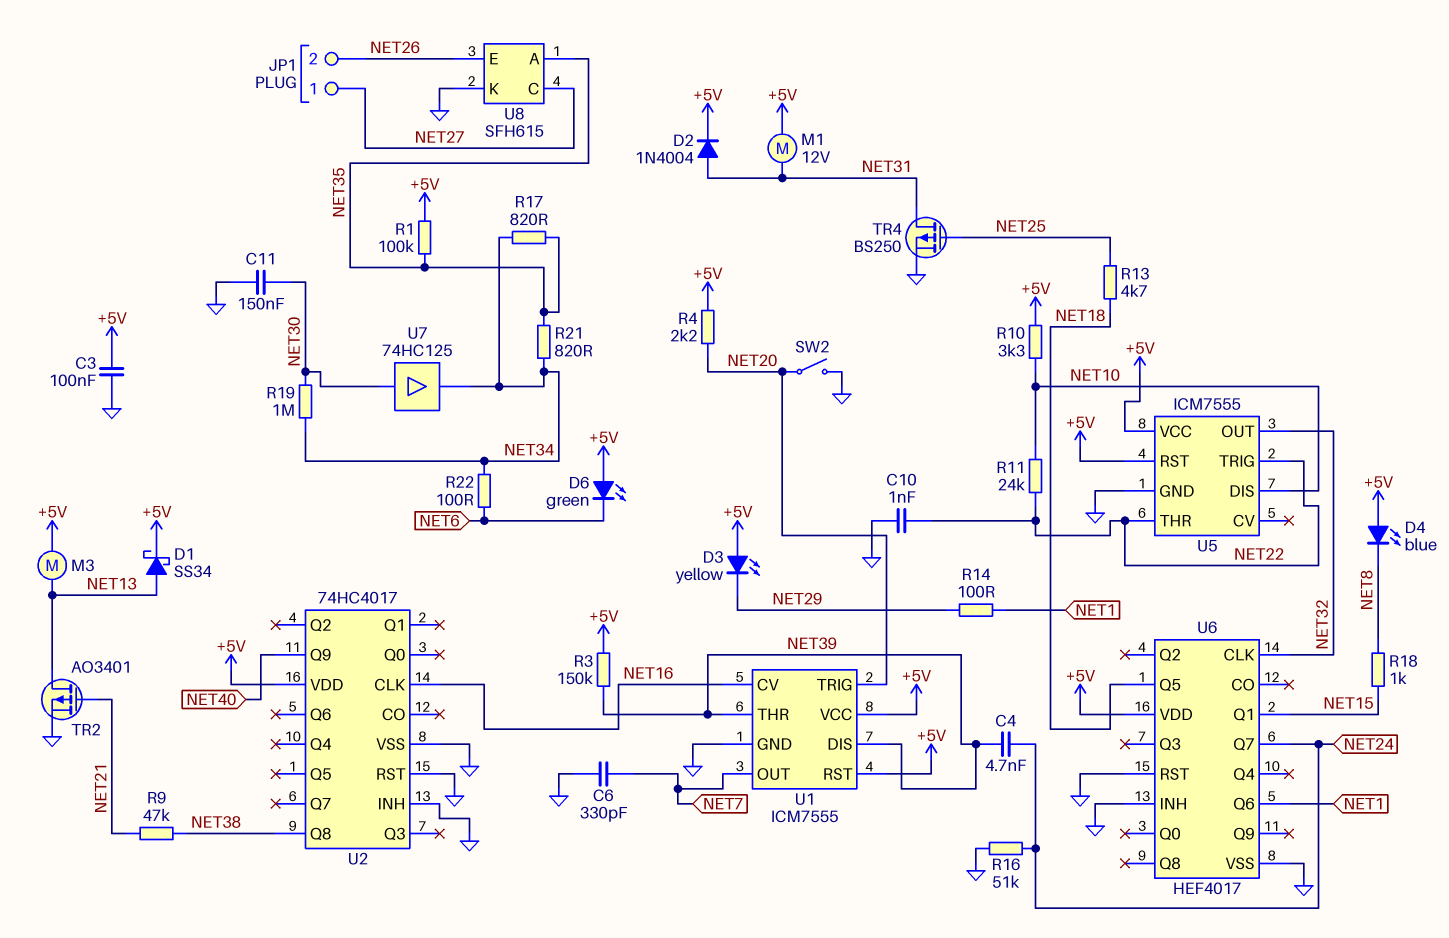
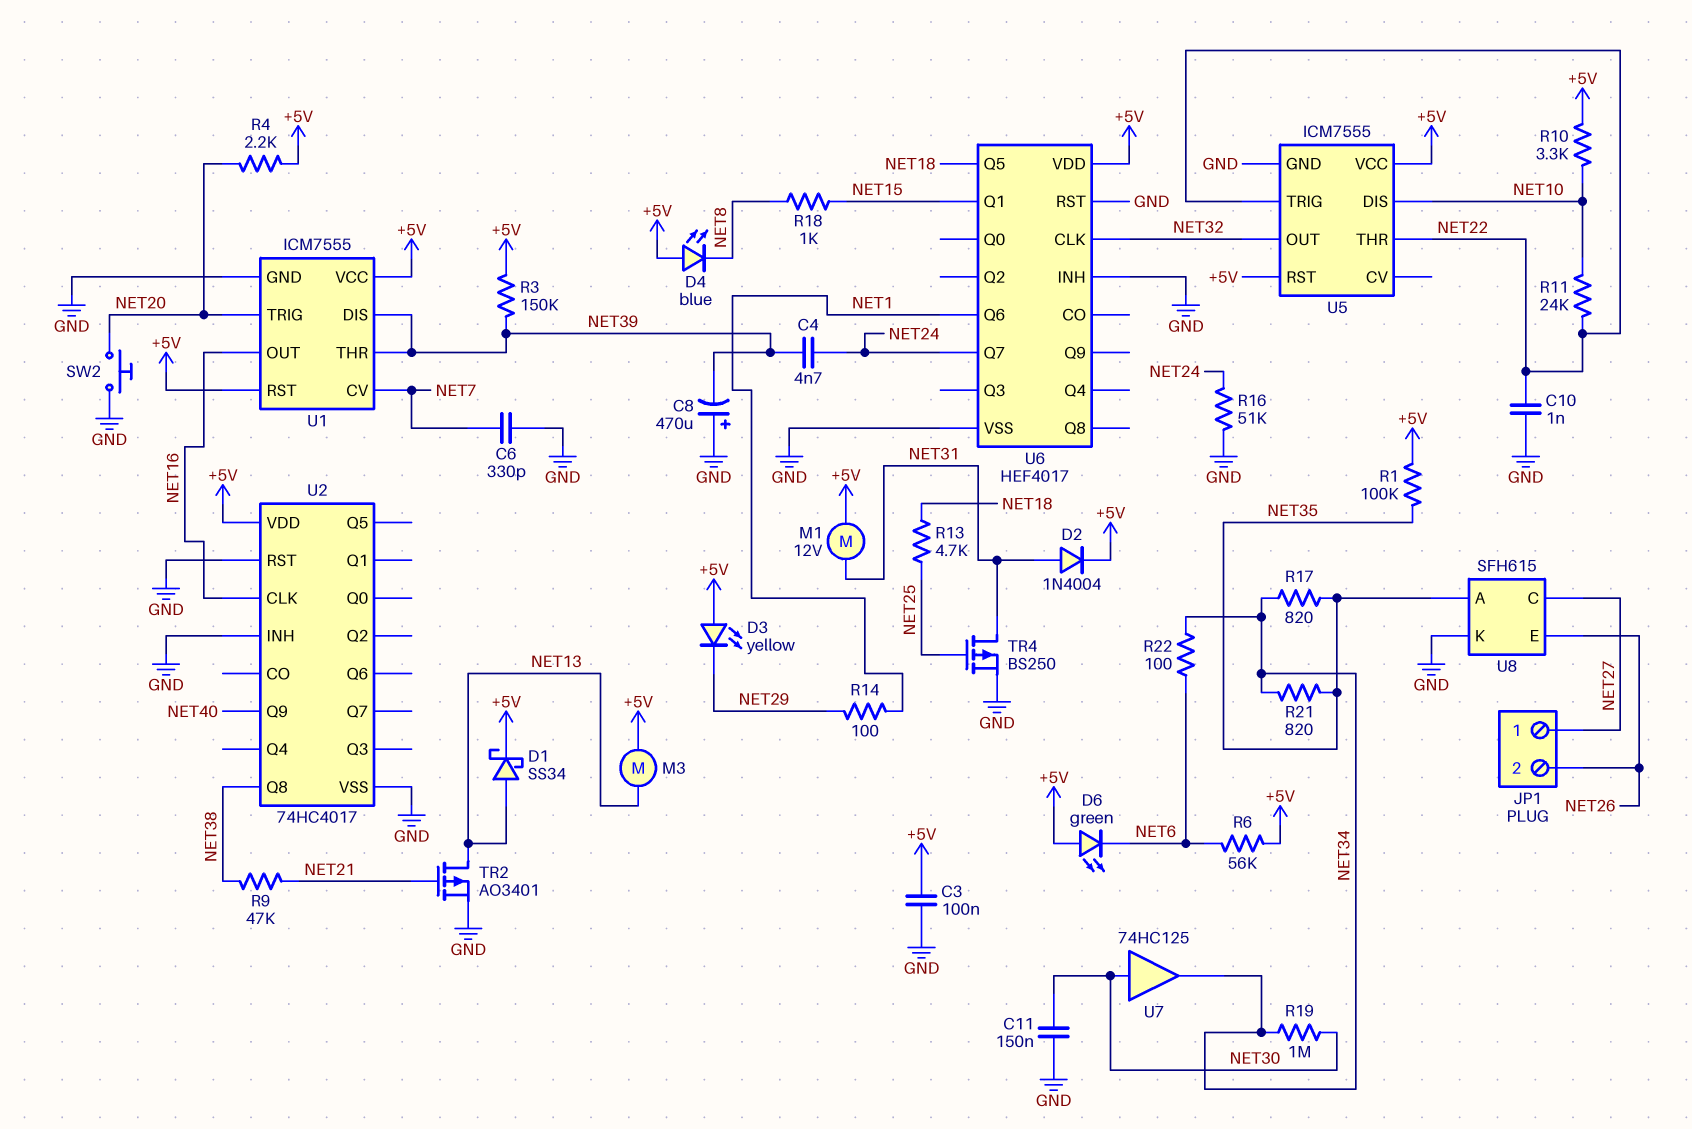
C8: none -> 470uF (plus GND, minus NET39)
R6: none -> 56k (+5V, NET6)
SW2: switch (GND, NET20) -> button (GND, NET20)
U1 pin CV: NET16 -> NET7
U1 pin OUT: NET7 -> NET16

